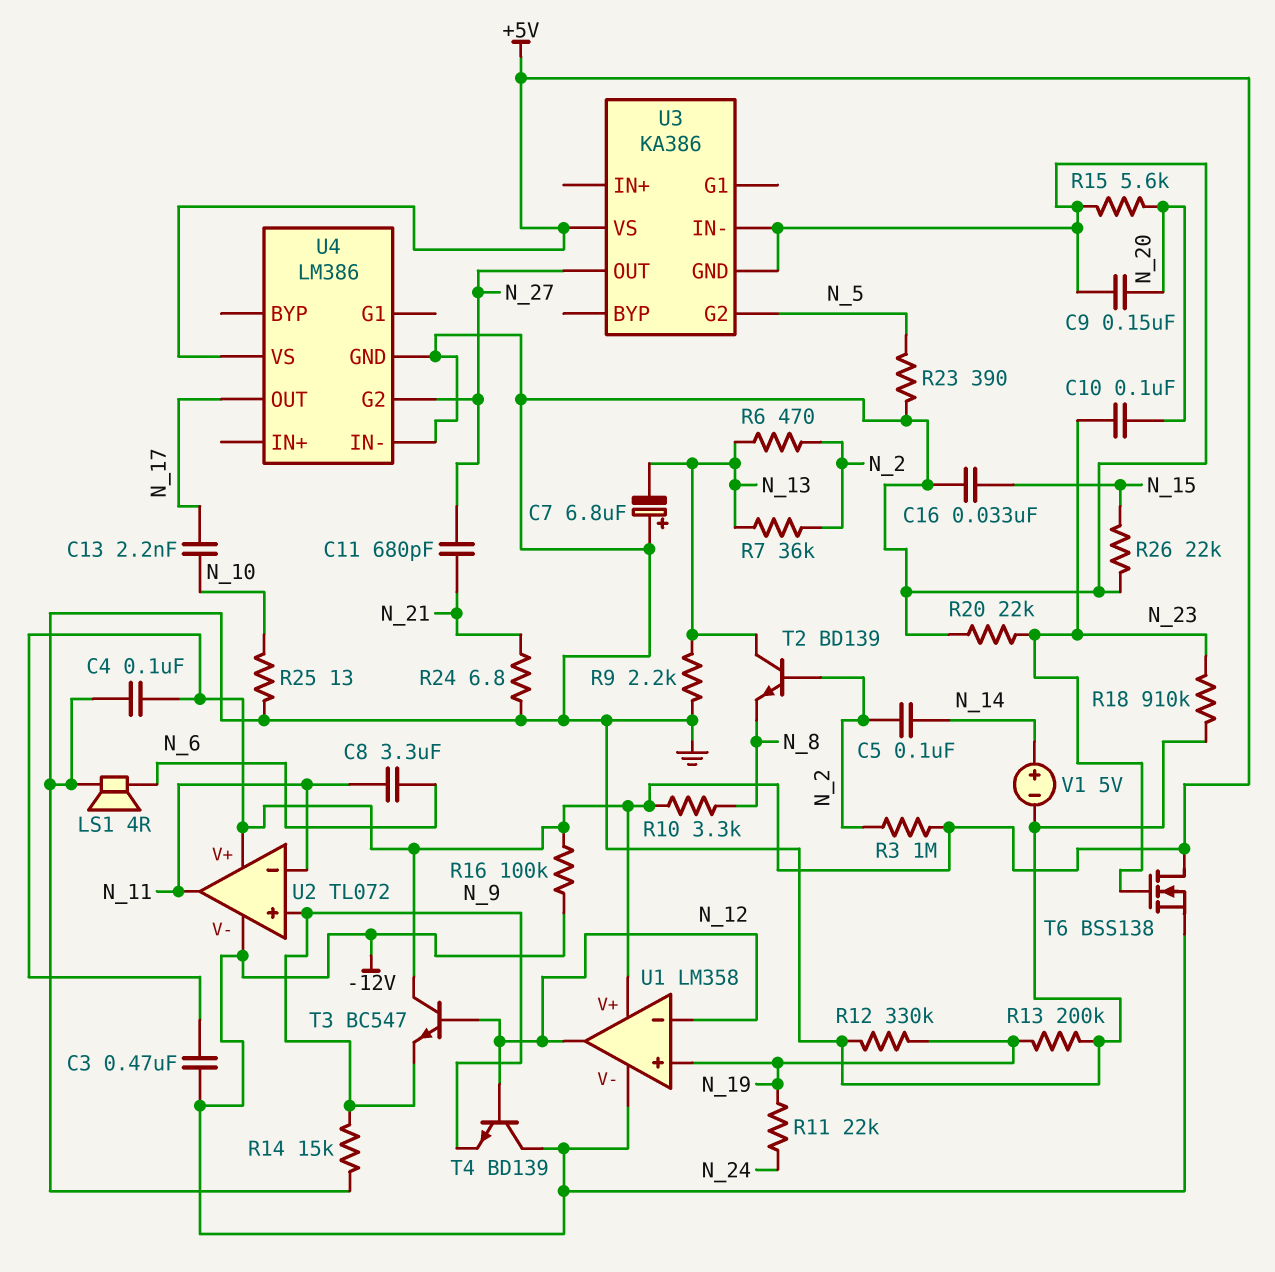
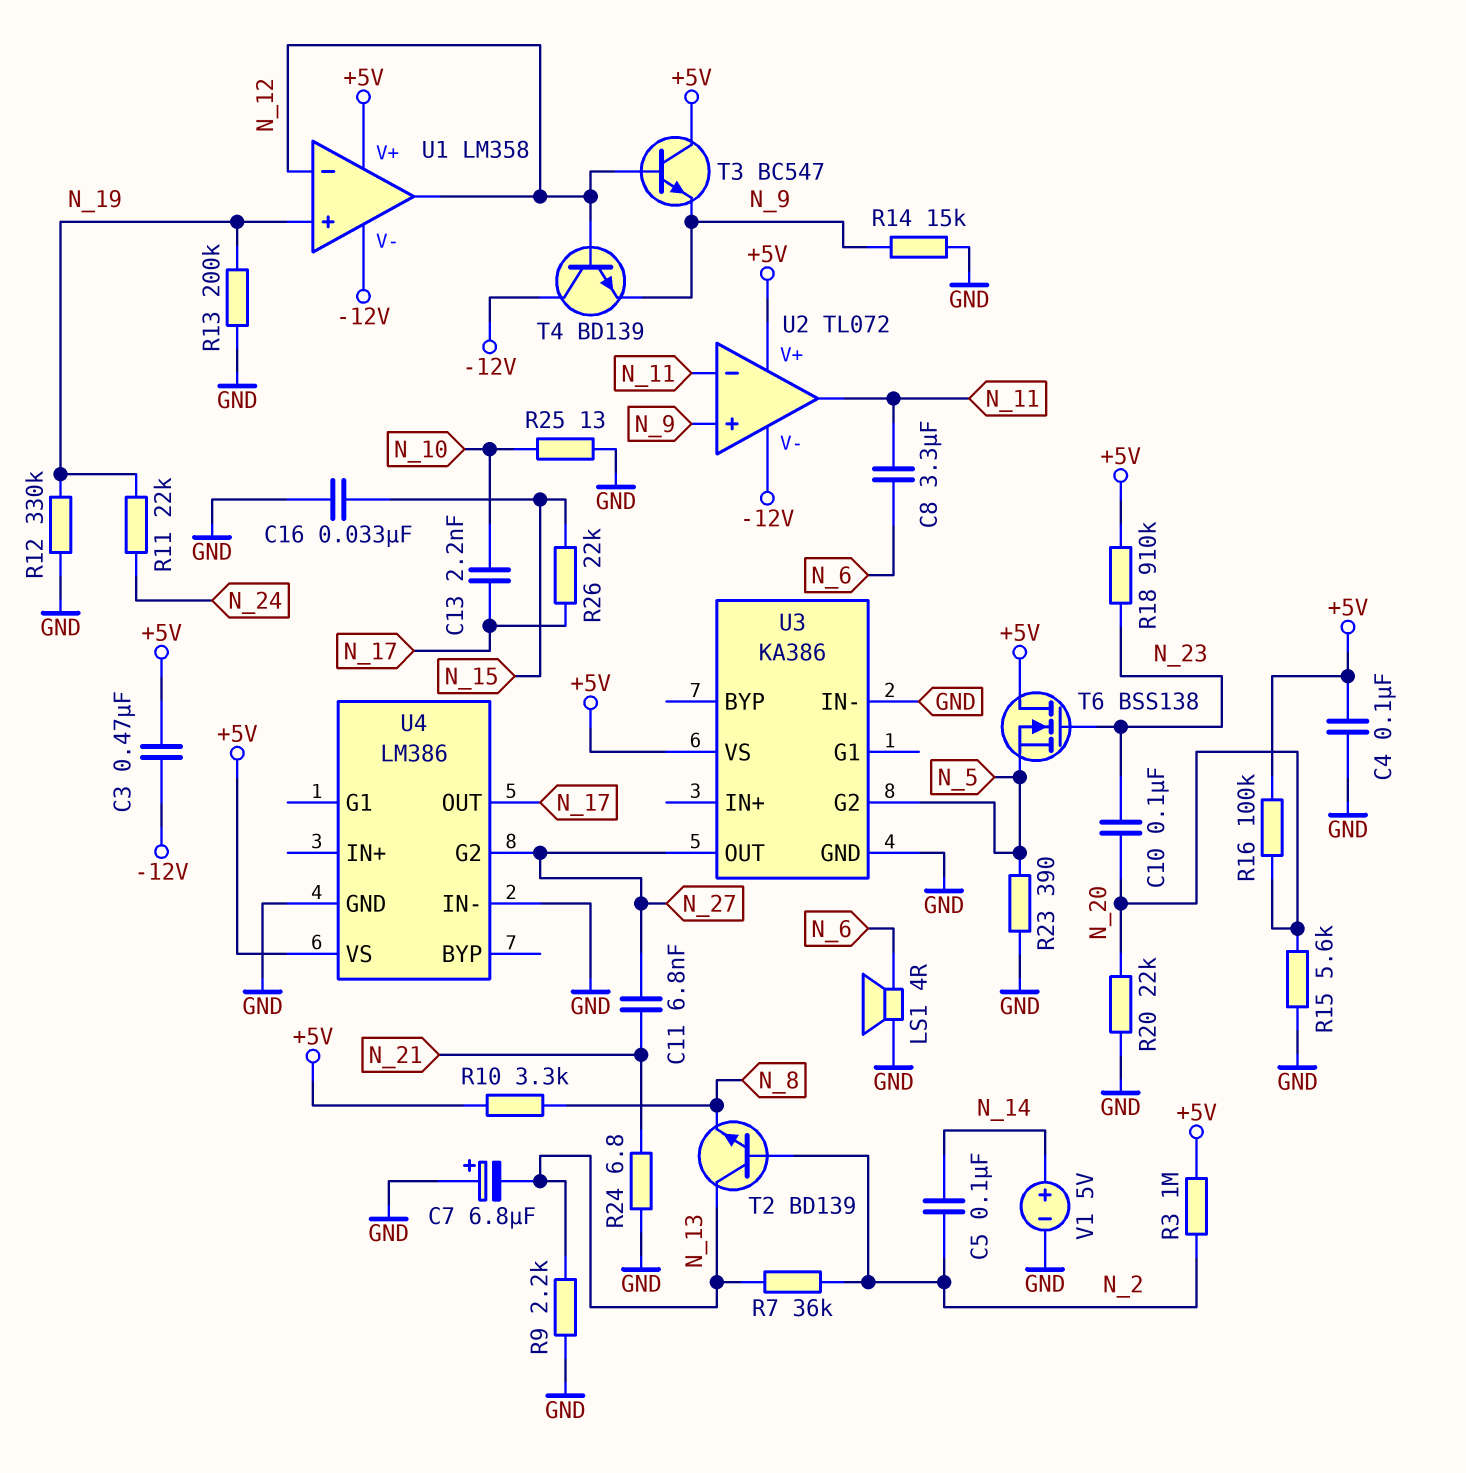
C9: 150nF (GND, N_20) -> none
C11: 680pF (N_21, N_27) -> 6.8nF (N_21, N_27)
R6: 470 (N_2, N_13) -> none
R16: 100k (+5V, -12V) -> 100k (+5V, N_20)
R18: 910k (GND, N_23) -> 910k (+5V, N_23)
R20: 22k (GND, N_23) -> 22k (GND, N_20)
R26: 22k (GND, N_15) -> 22k (N_15, N_17)
T6: NMOS BSS138 (G N_23, D +5V, S -12V) -> NMOS BSS138 (G N_23, D +5V, S N_5)

